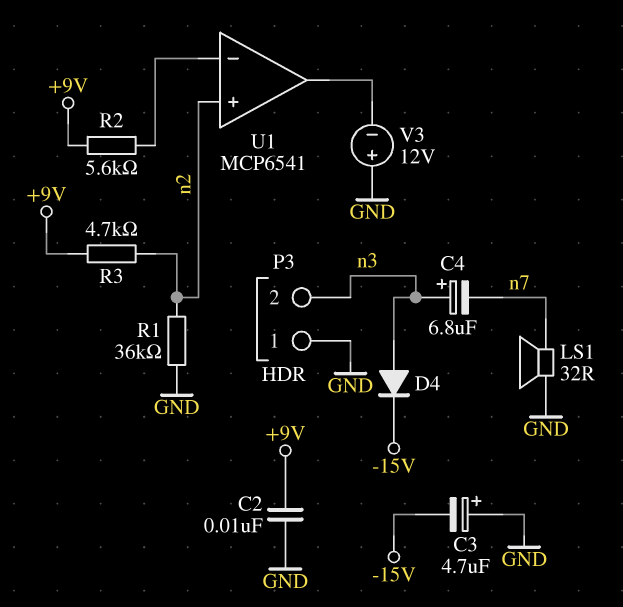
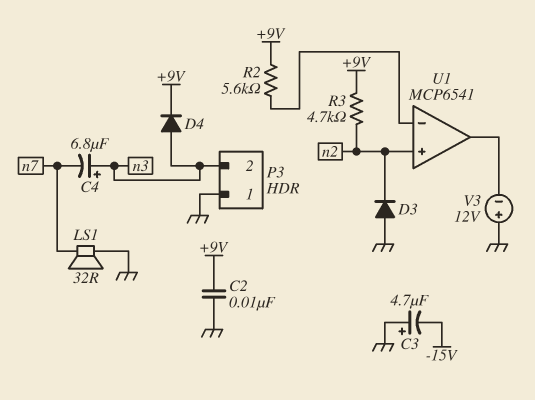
D3: none -> diode (A GND, K n2)
D4: diode (A n3, K -15V) -> diode (A n3, K +9V)
R1: 36k (GND, n2) -> none

